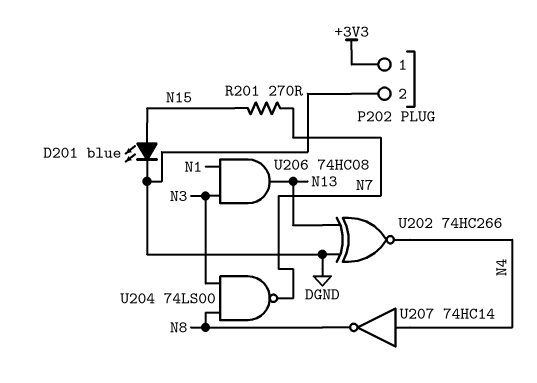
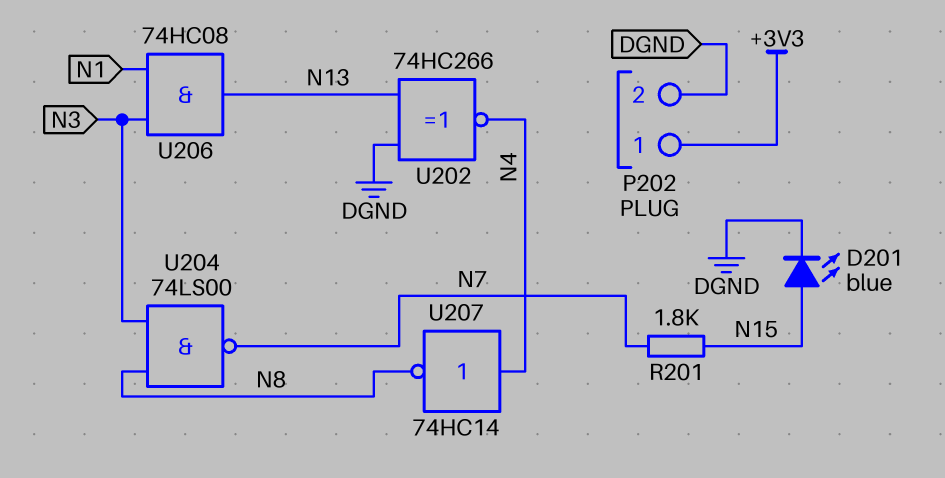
R201: 270 (N7, N15) -> 1.8k (N7, N15)

